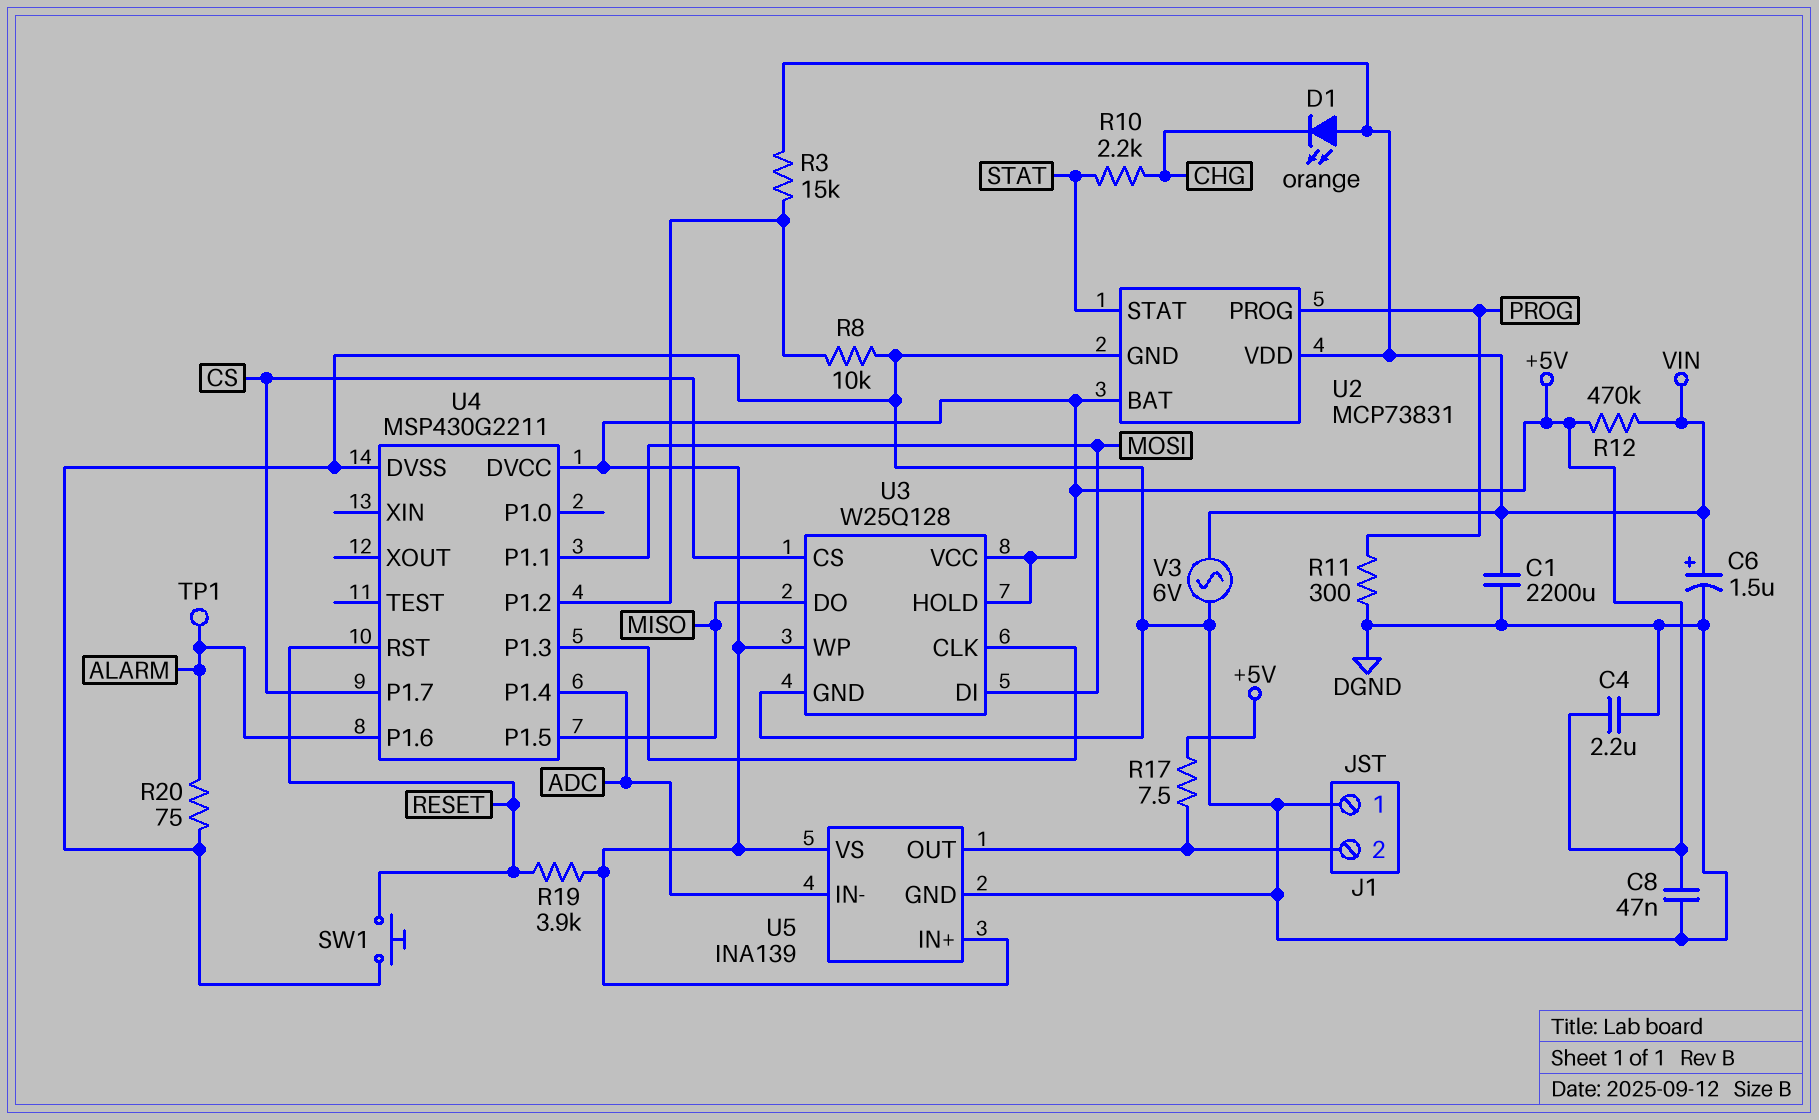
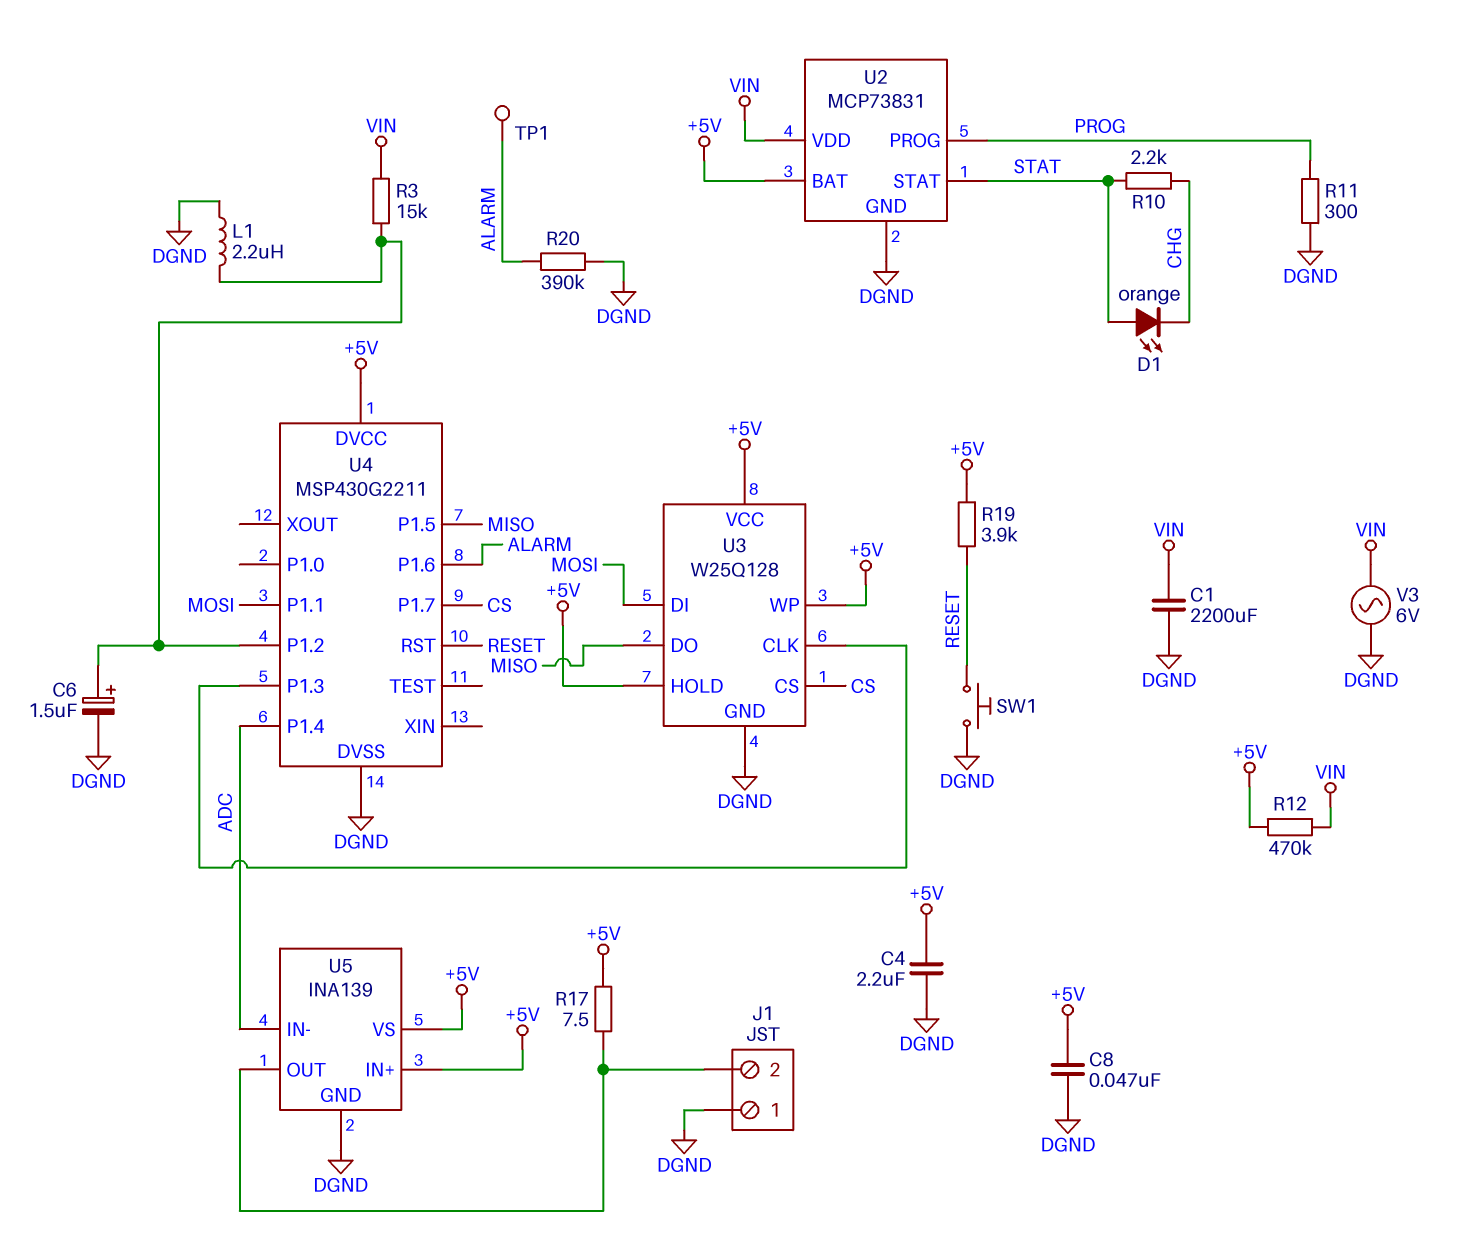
C6: 1.5uF (plus VIN, minus DGND) -> 1.5uF (plus U4/P1.2, minus DGND)
D1: LED orange (A VIN, K CHG) -> LED orange (A STAT, K CHG)
L1: none -> 2.2uH (DGND, U4/P1.2)
R8: 10k (DGND, U4/P1.2) -> none
R20: 75 (ALARM, DGND) -> 390k (ALARM, DGND)

